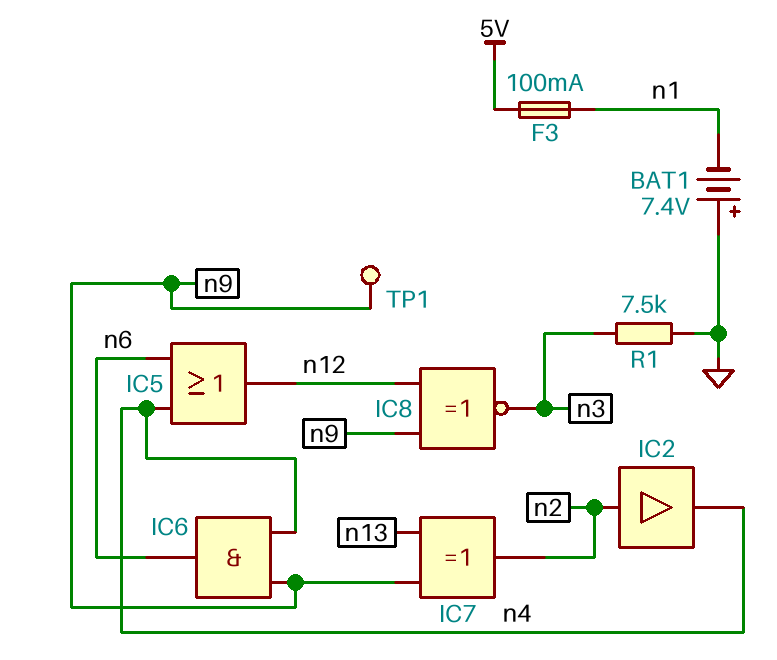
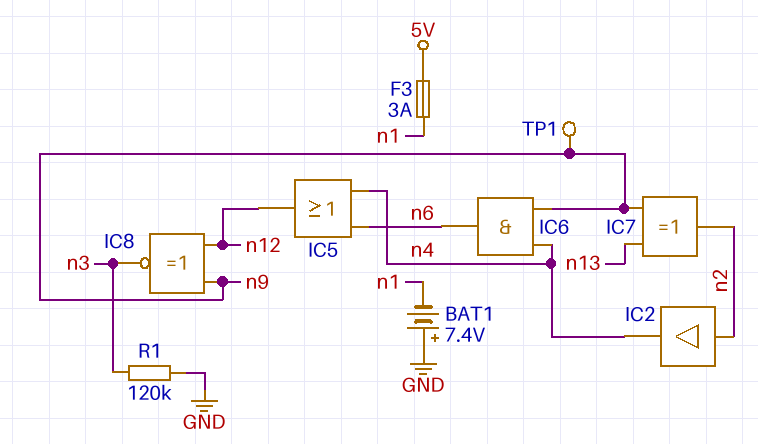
F3: 100mA (5V, n1) -> 3A (5V, n1)
R1: 7.5k (GND, n3) -> 120k (GND, n3)

